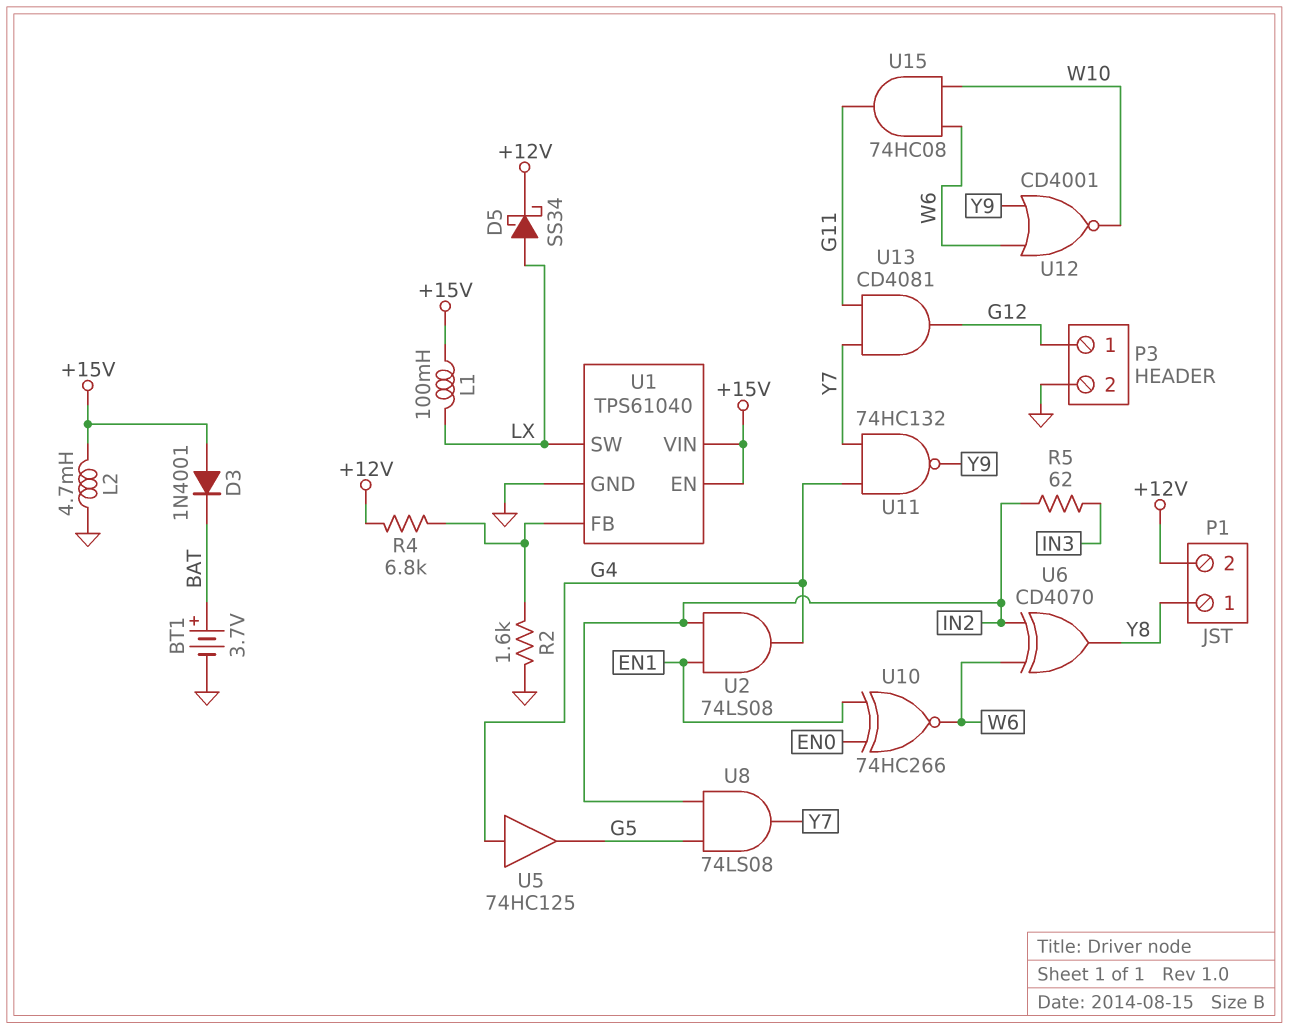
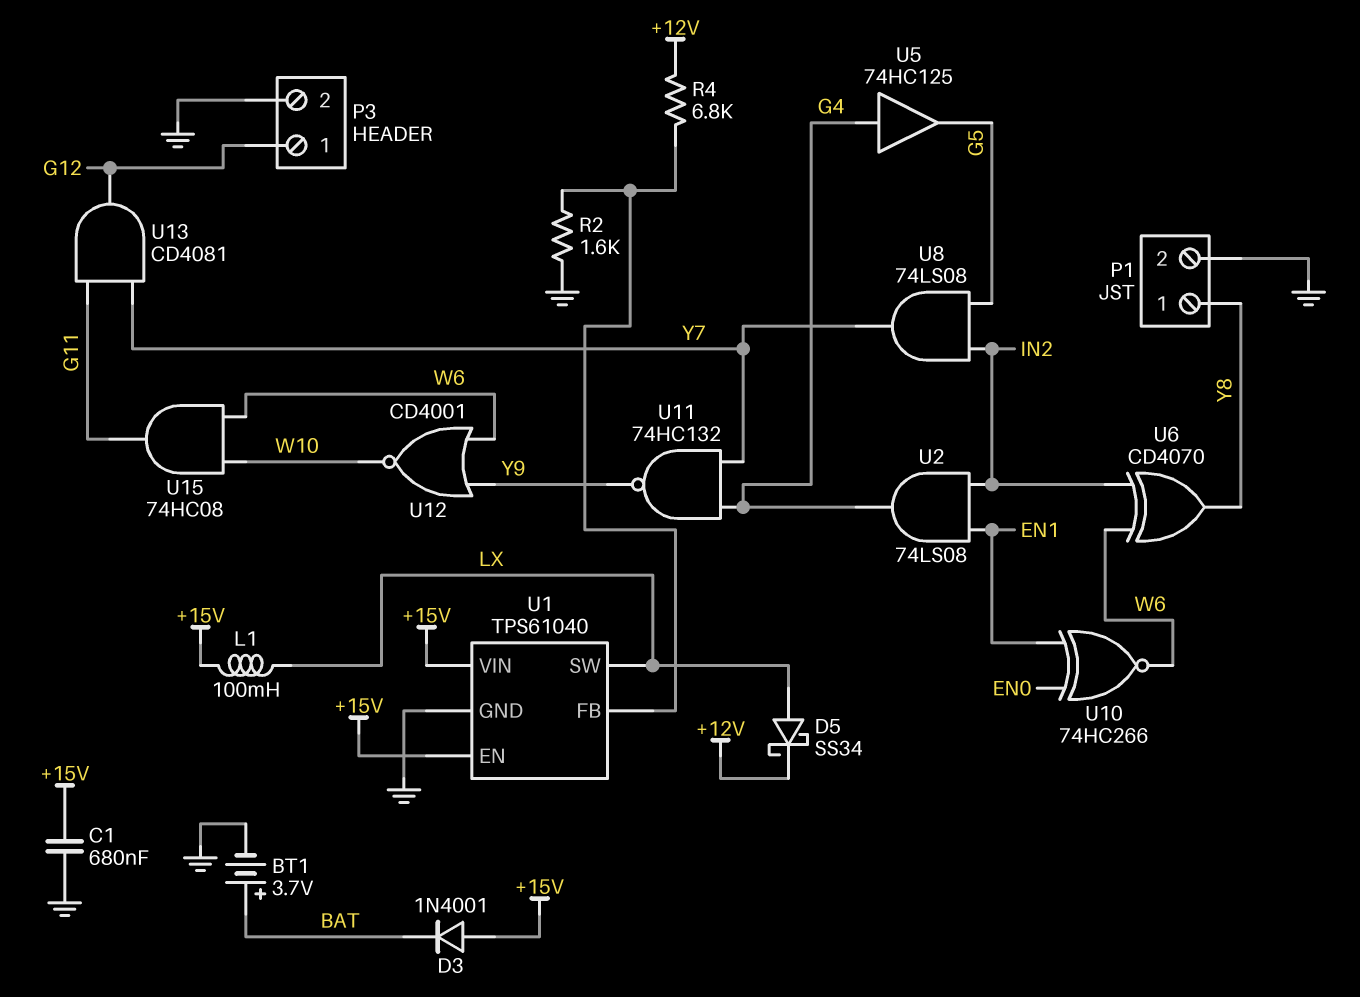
C1: none -> 680nF (+15V, GND)
L2: 4.7mH (+15V, GND) -> none
P1 pin 2: +12V -> GND
R5: 62 (IN2, IN3) -> none

